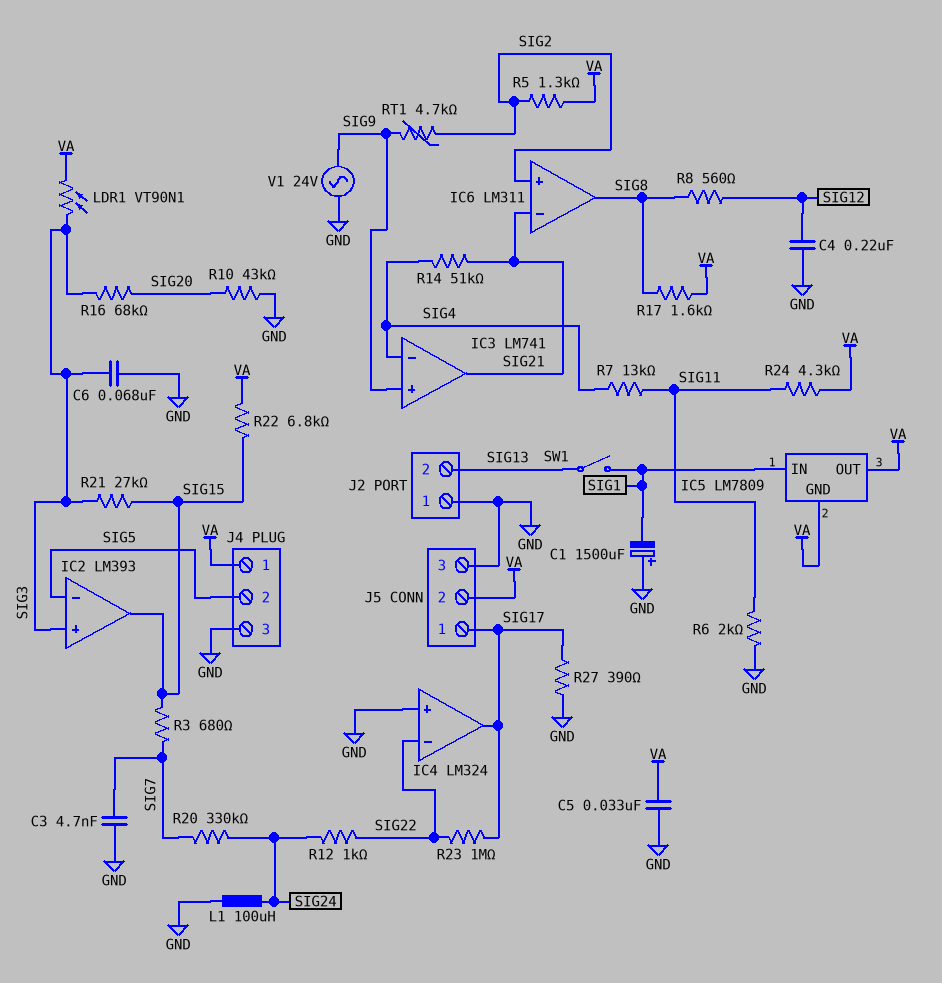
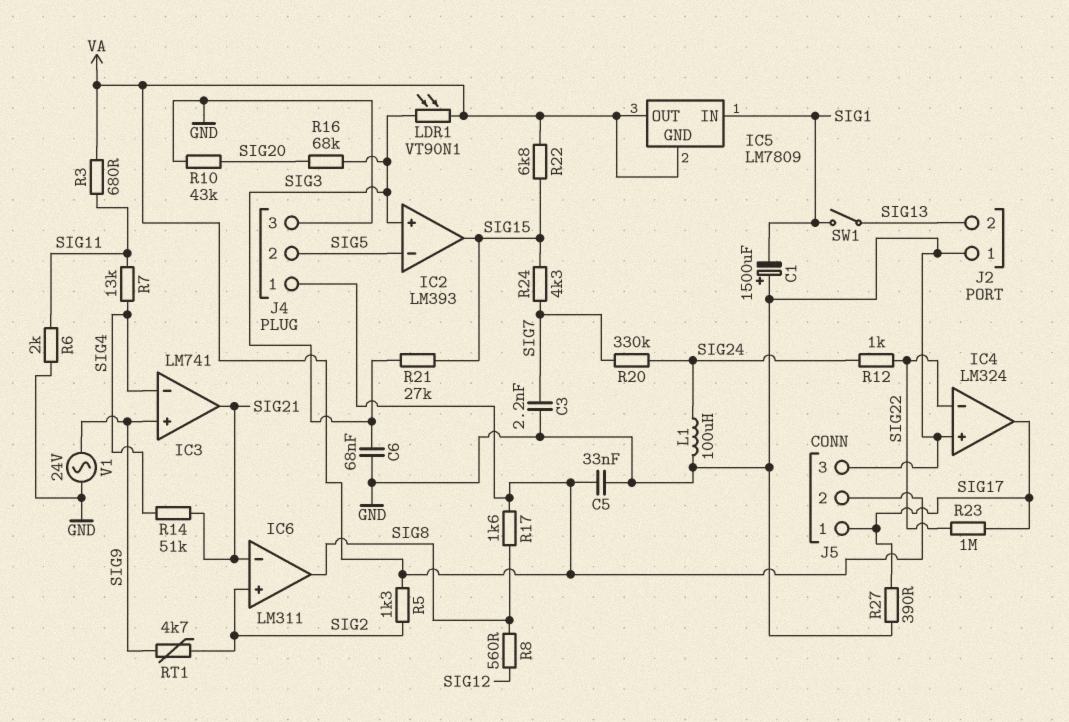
C3: 4.7nF (GND, SIG7) -> 2.2nF (GND, SIG7)
C4: 220nF (GND, SIG12) -> none
R3: 680 (SIG7, SIG15) -> 680 (SIG11, VA)
R24: 4.3k (SIG11, VA) -> 4.3k (SIG7, SIG15)

